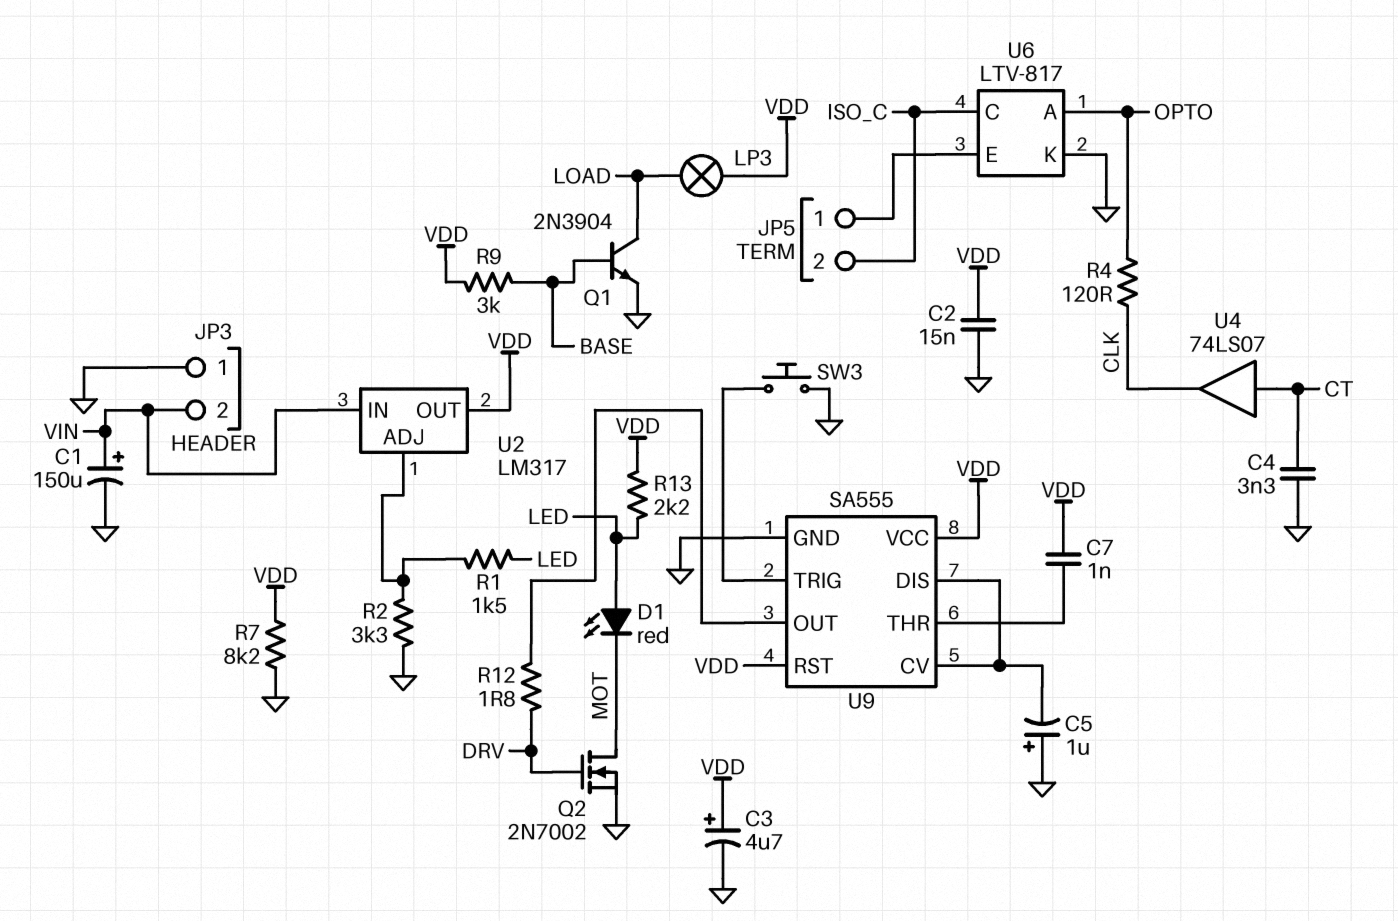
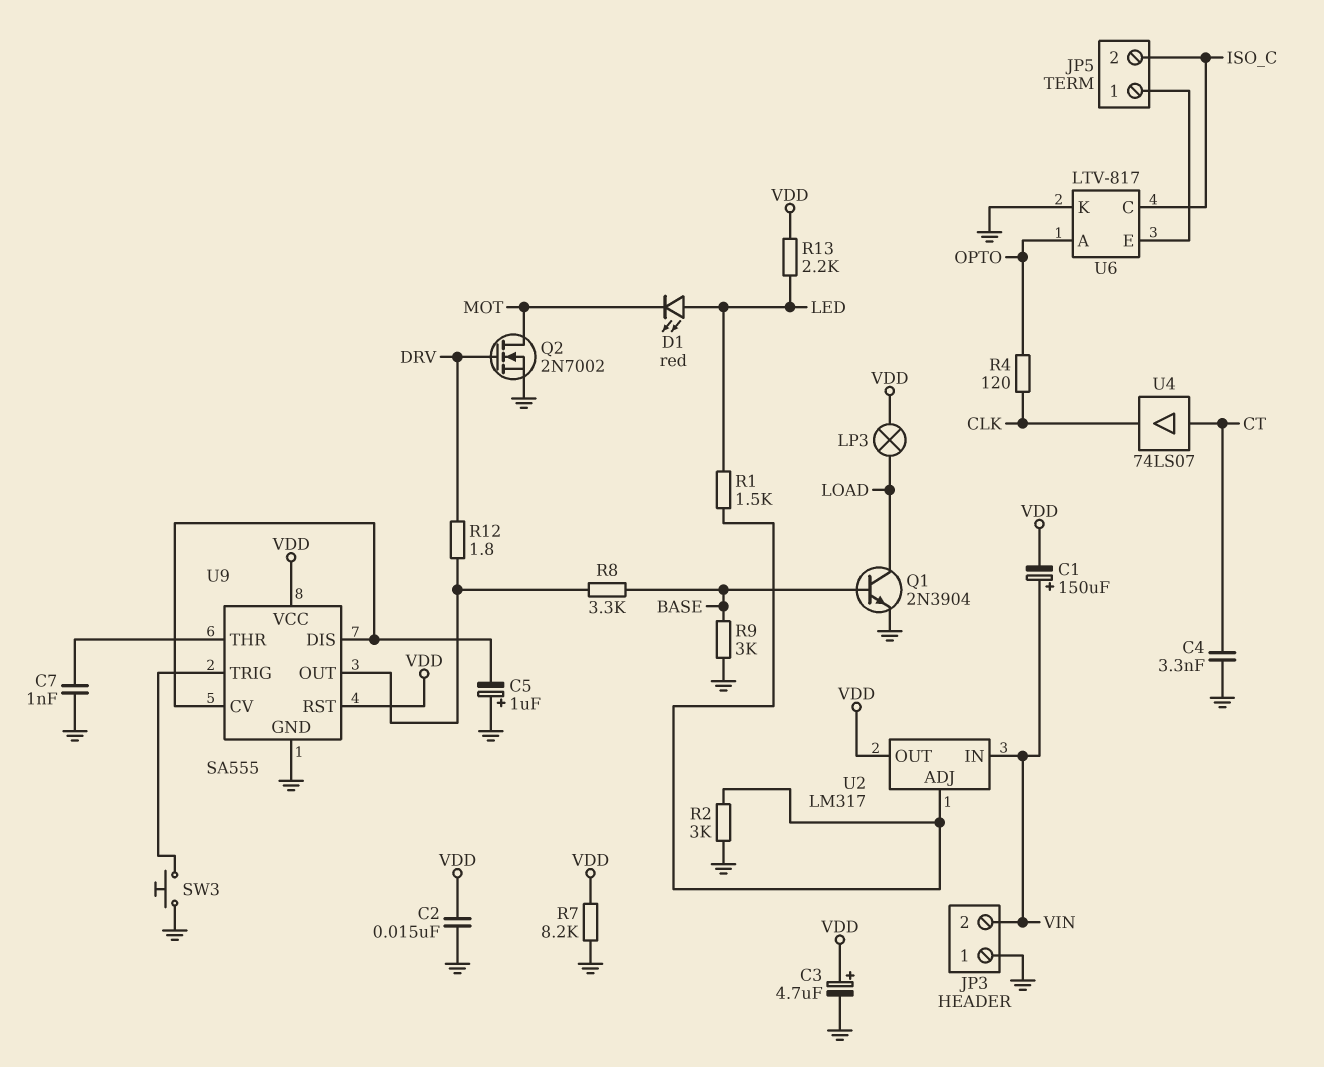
C1: 150uF (plus VIN, minus GND) -> 150uF (plus VIN, minus VDD)
C7: 1nF (U9/THR, VDD) -> 1nF (GND, U9/THR)
R2: 3.3k (GND, U2/ADJ) -> 3k (GND, U2/ADJ)
R8: none -> 3.3k (BASE, U9/OUT)
R9: 3k (BASE, VDD) -> 3k (BASE, GND)

